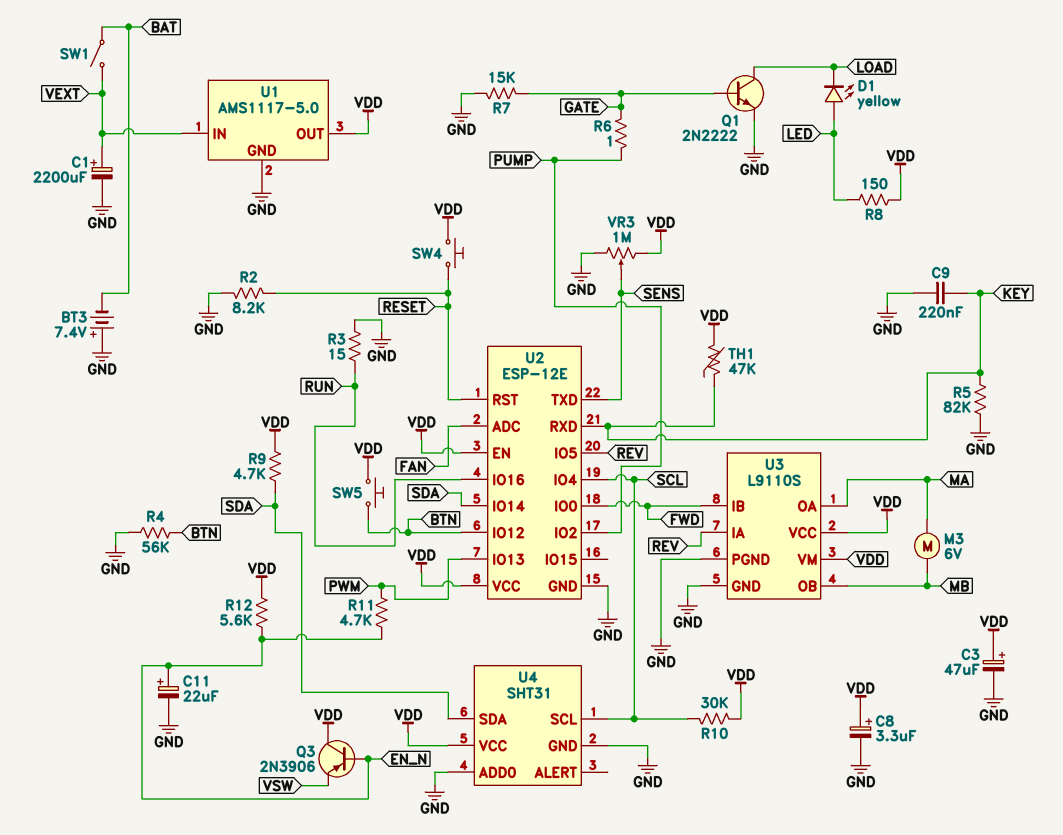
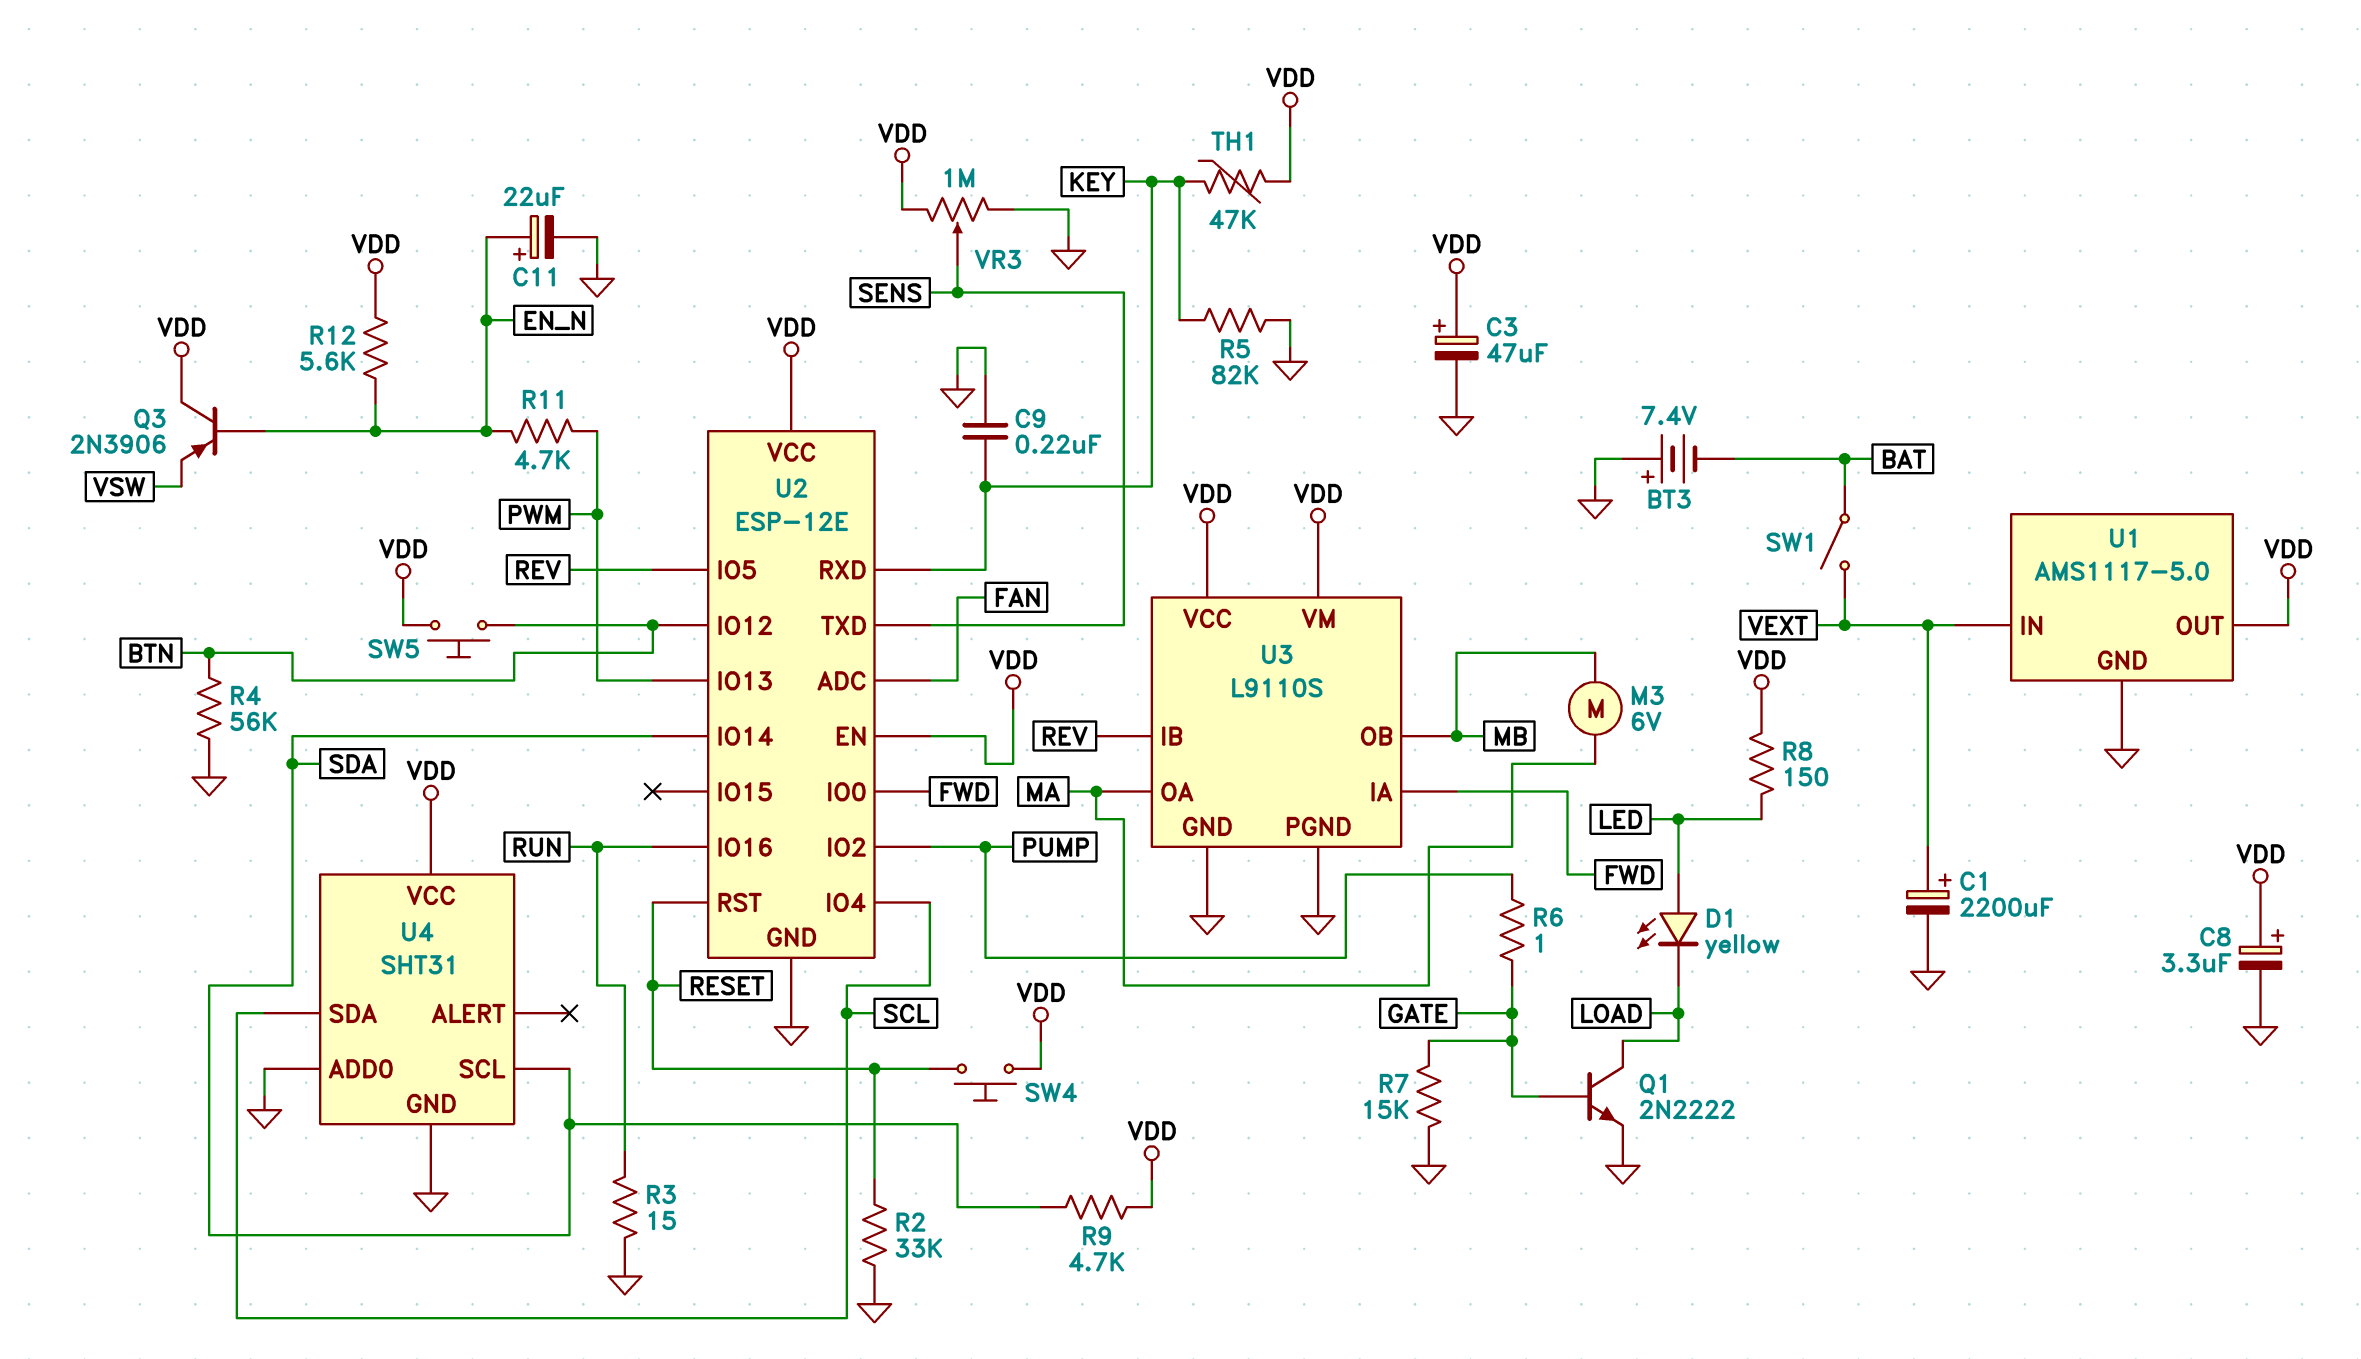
R2: 8.2k (GND, RESET) -> 33k (GND, RESET)
R10: 30k (SCL, VDD) -> none
U3 pin IA: REV -> FWD
U3 pin IB: FWD -> REV
U4 pin SCL: SCL -> SDA
U4 pin SDA: SDA -> SCL

